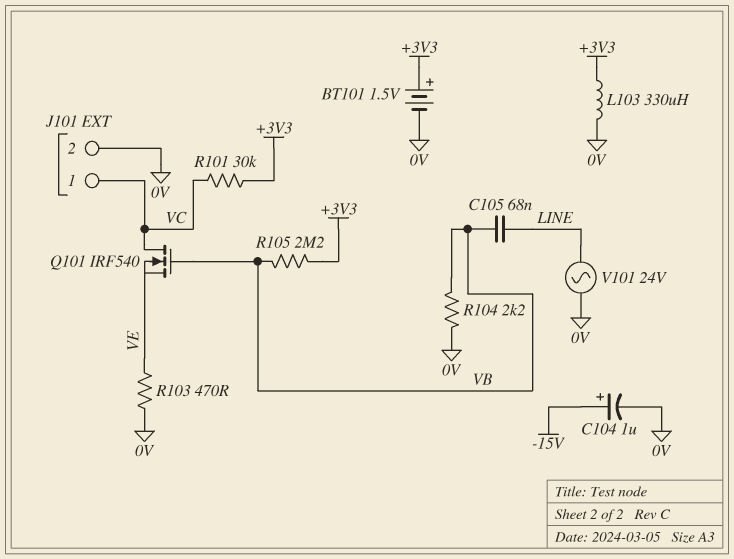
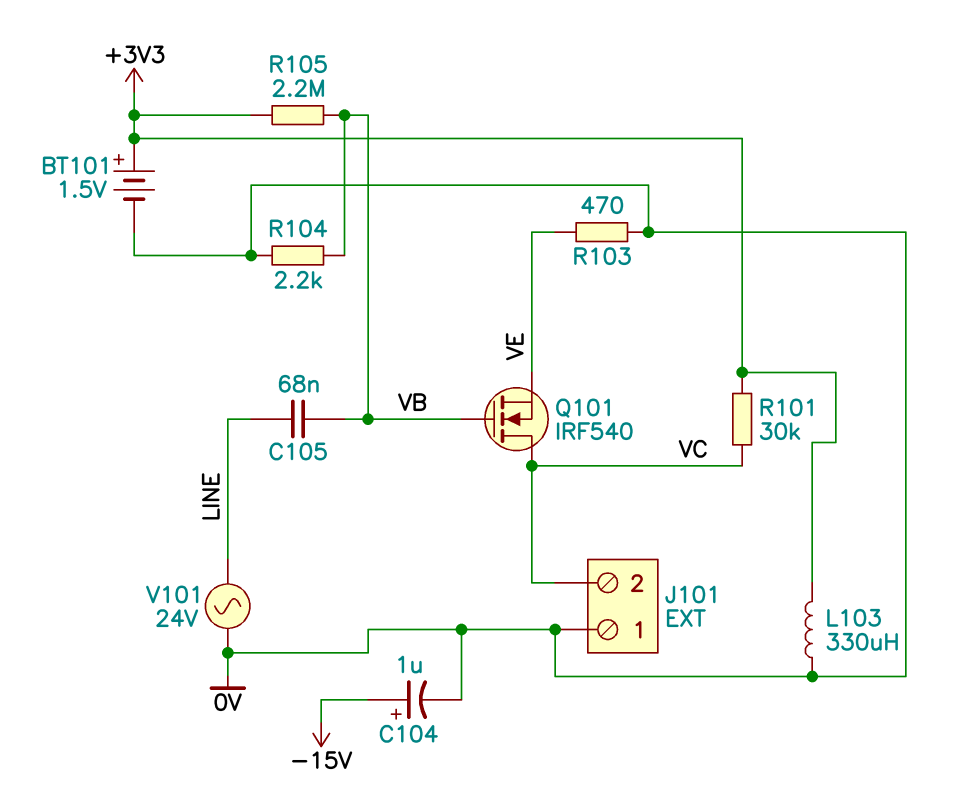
J101 pin 1: VC -> 0V
J101 pin 2: 0V -> VC

